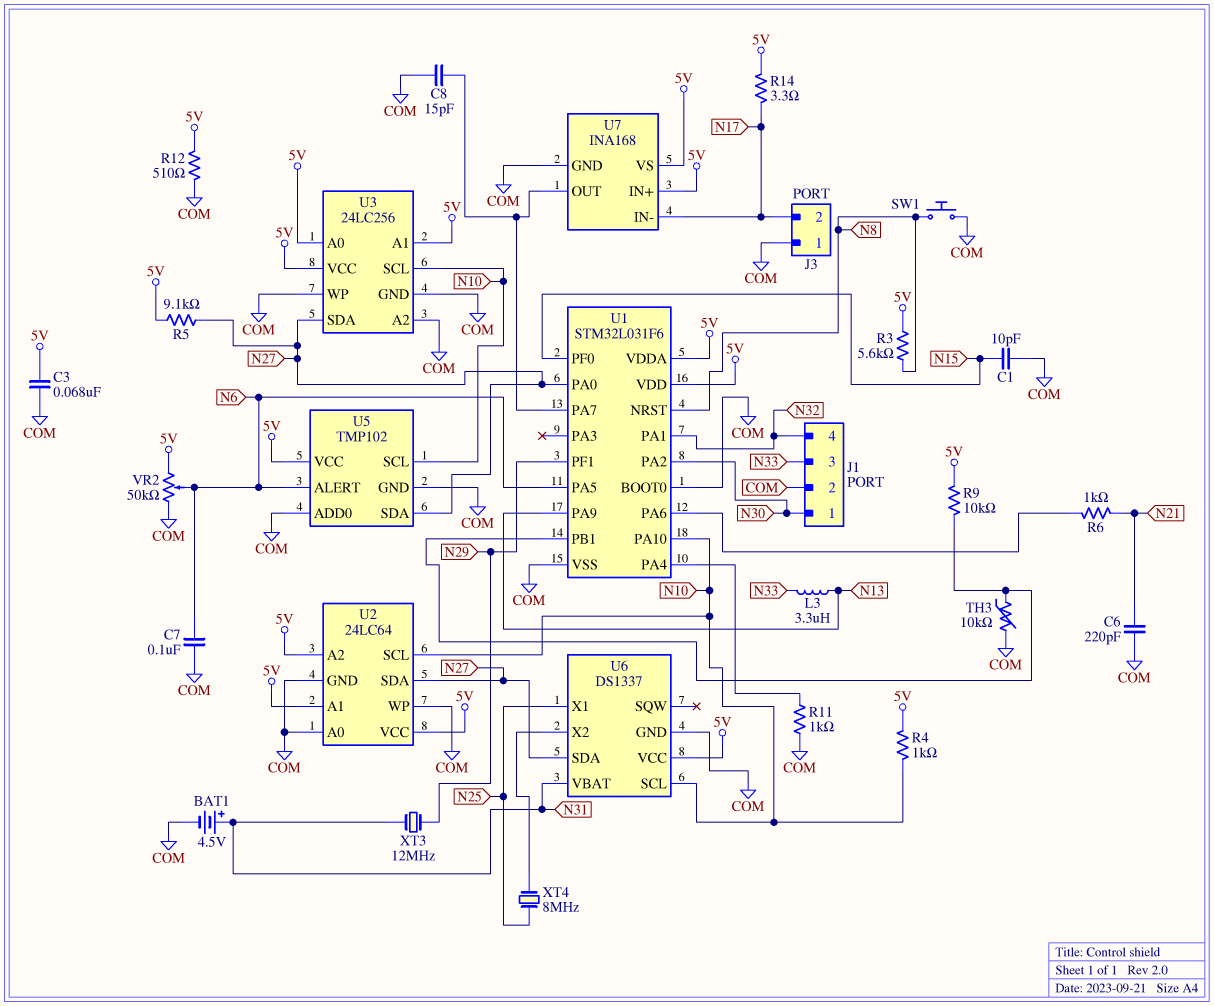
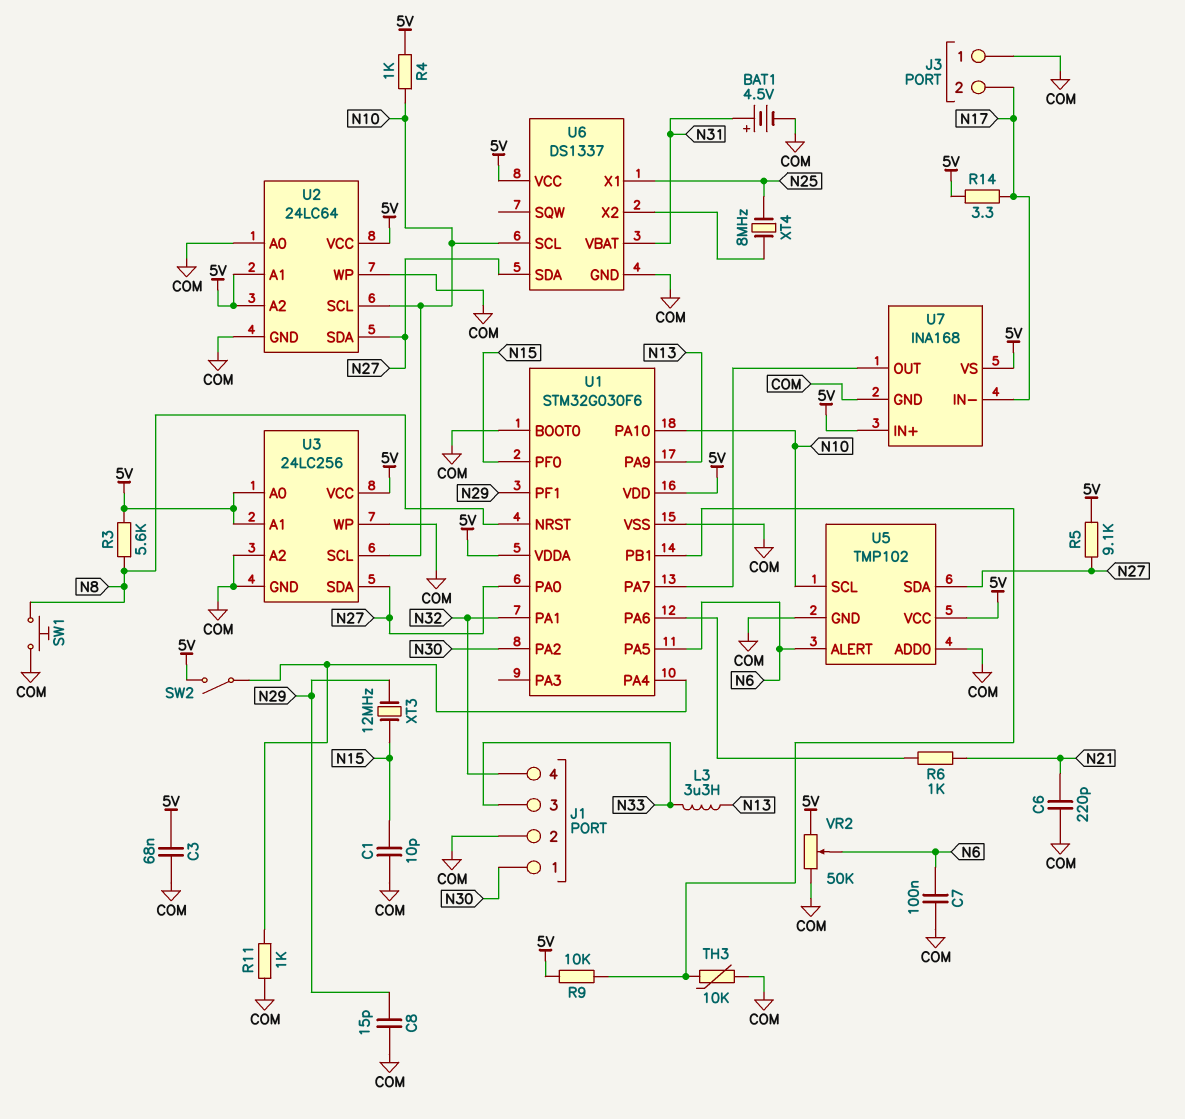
C8: 15pF (COM, U1/PA7) -> 15pF (COM, N29)
R12: 510 (5V, COM) -> none
SW2: none -> switch (5V, U1/PA4)
U1: STM32L031F6 -> STM32G030F6
XT3: 12MHz (N29, N31) -> 12MHz (N15, N29)

